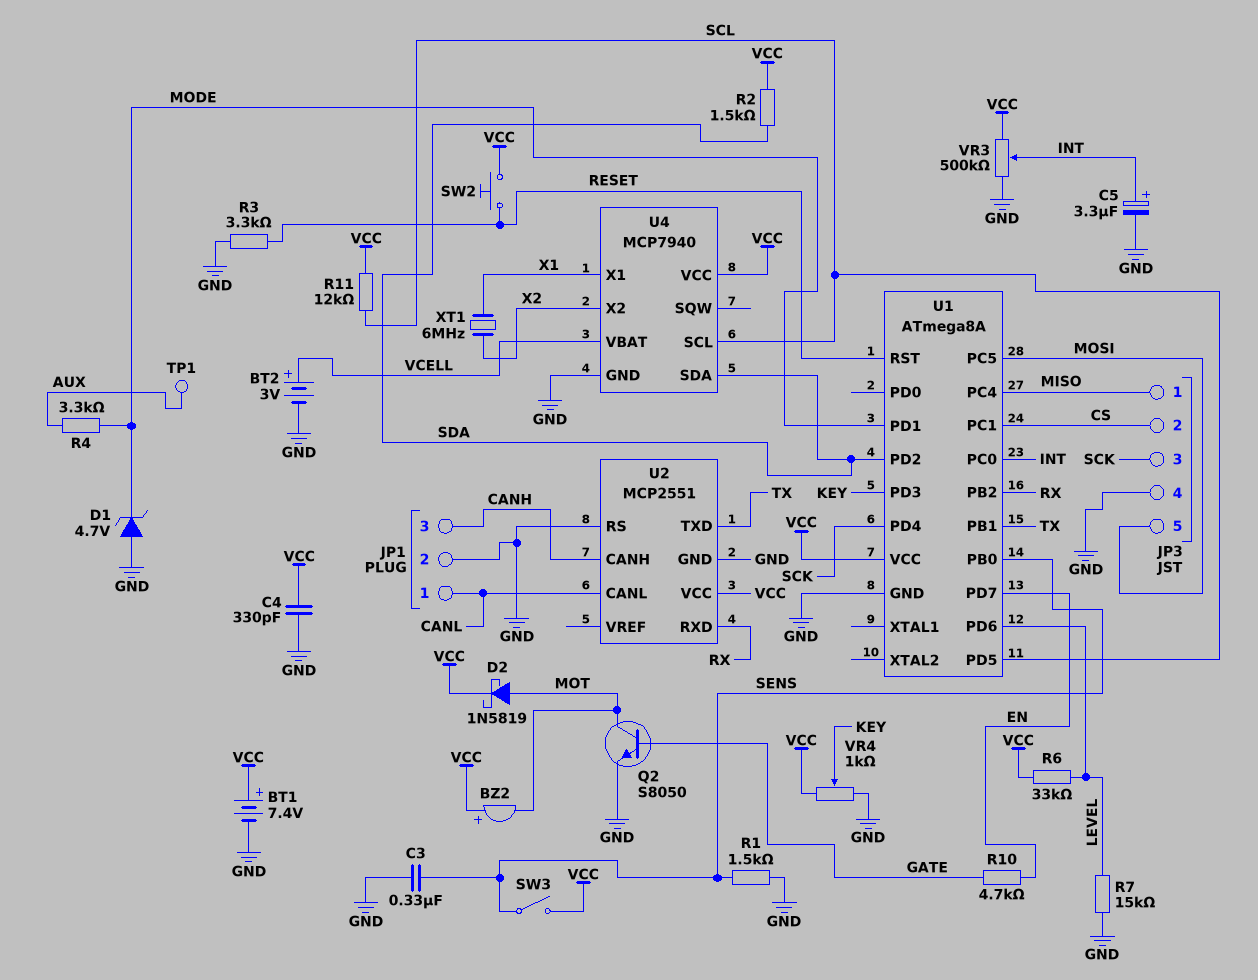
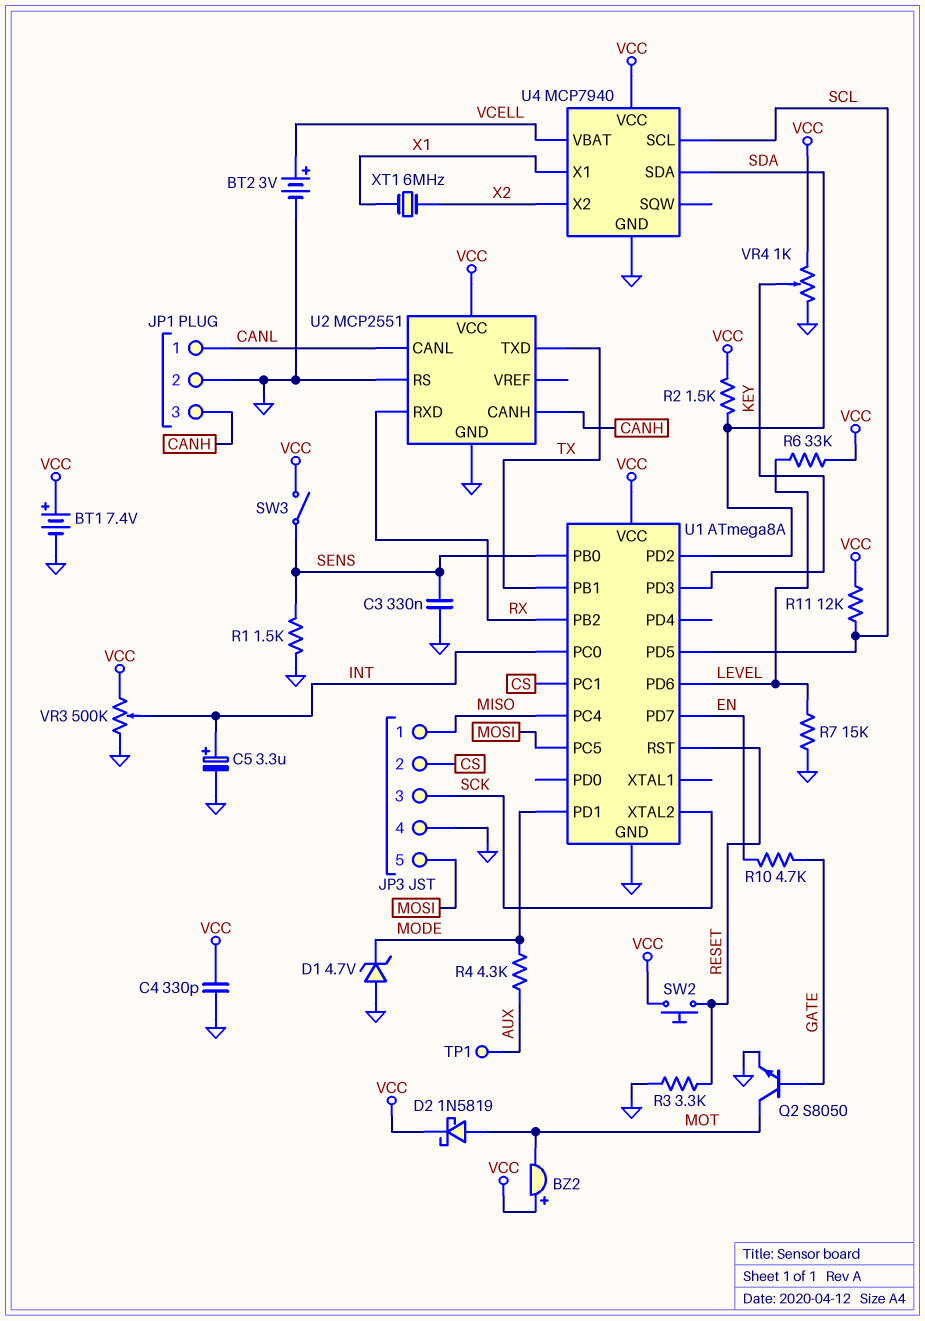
R4: 3.3k (AUX, MODE) -> 4.3k (AUX, MODE)
U1 pin PD4: SCK -> none
U1 pin XTAL2: none -> SCK

